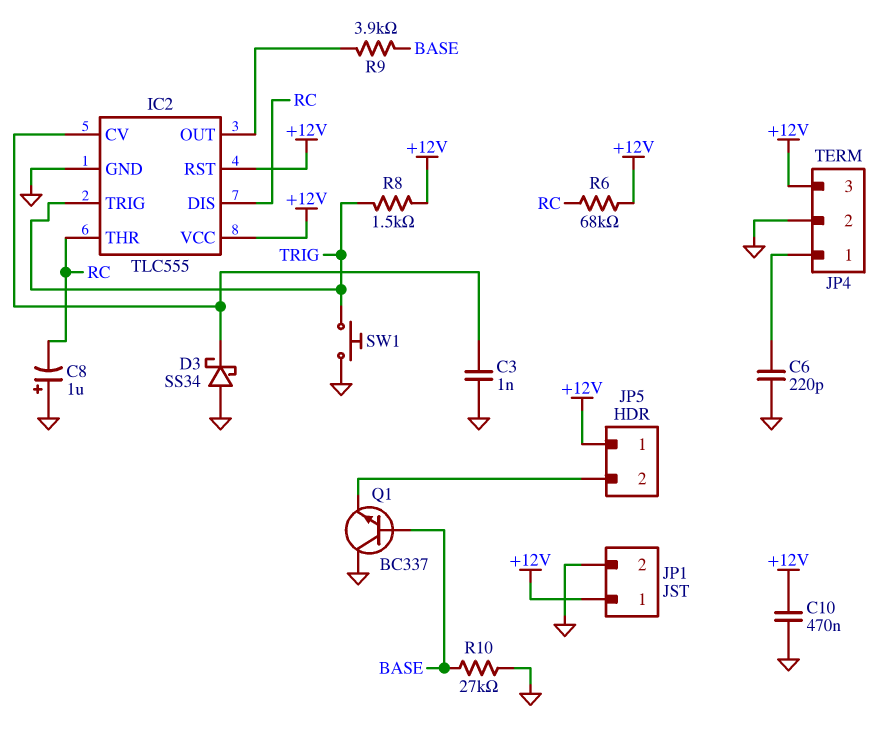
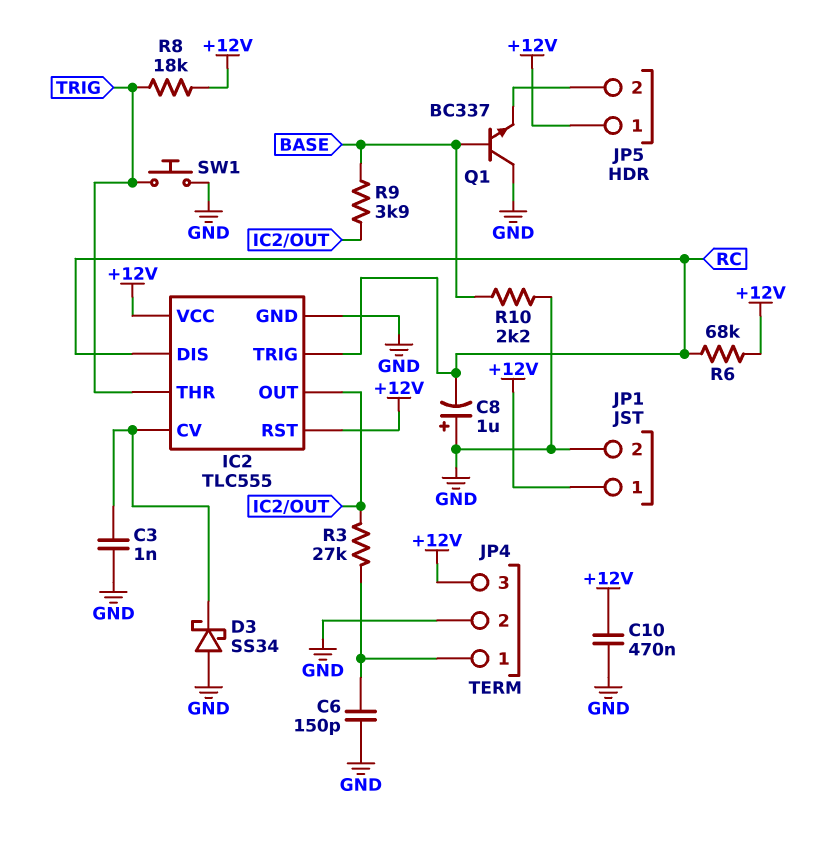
C6: 220pF (GND, JP4/1) -> 150pF (GND, JP4/1)
IC2 pin THR: RC -> TRIG
IC2 pin TRIG: TRIG -> RC
R3: none -> 27k (IC2/OUT, JP4/1)
R8: 1.5k (+12V, TRIG) -> 18k (+12V, TRIG)
R10: 27k (BASE, GND) -> 2.2k (BASE, GND)

